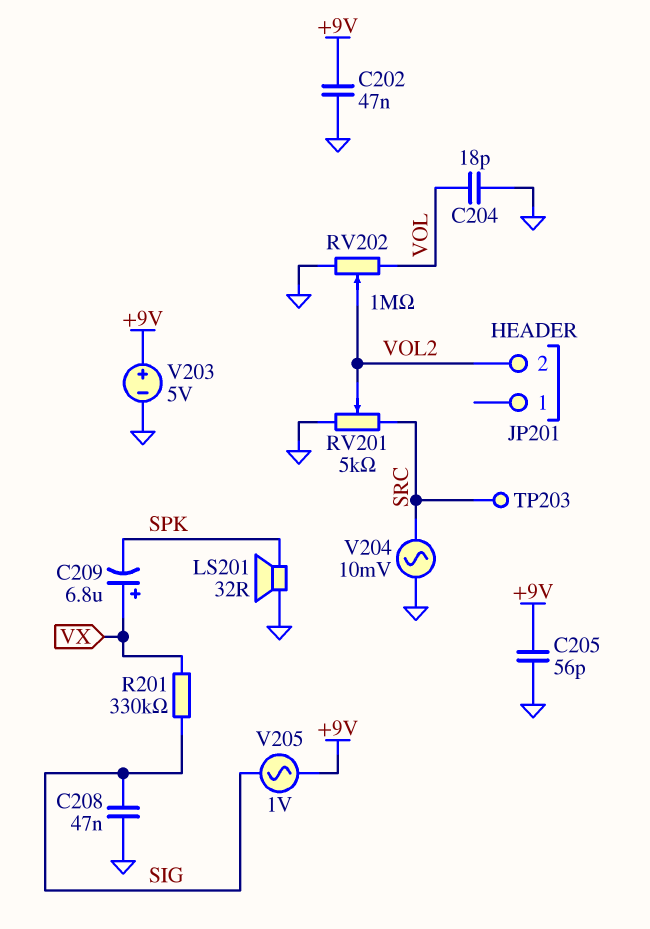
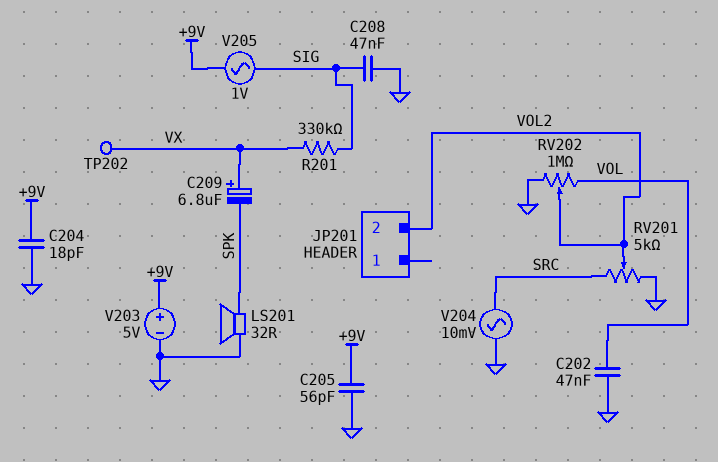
C202: 47nF (+9V, GND) -> 47nF (GND, VOL)
C204: 18pF (GND, VOL) -> 18pF (+9V, GND)
TP202: none -> test point (VX)
TP203: test point (SRC) -> none

